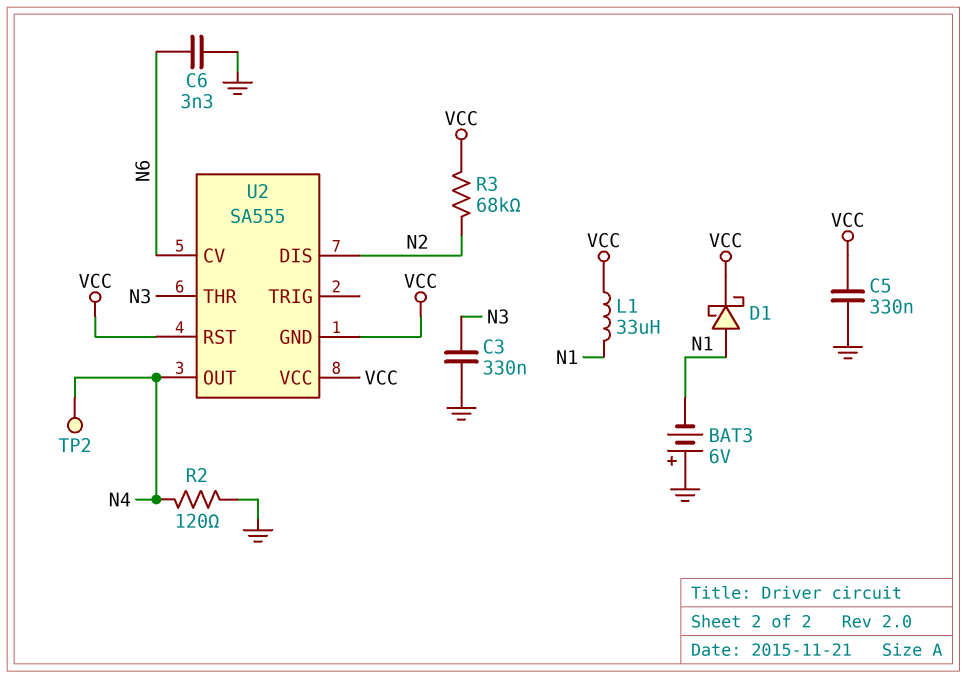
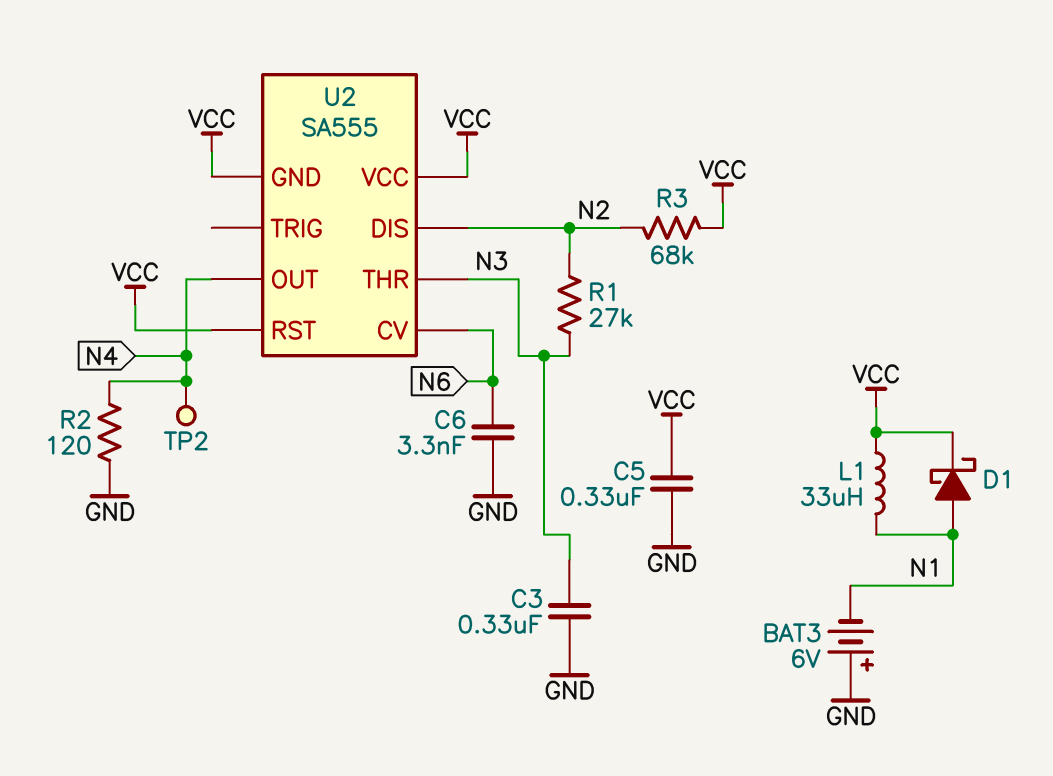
R1: none -> 27k (N2, N3)

